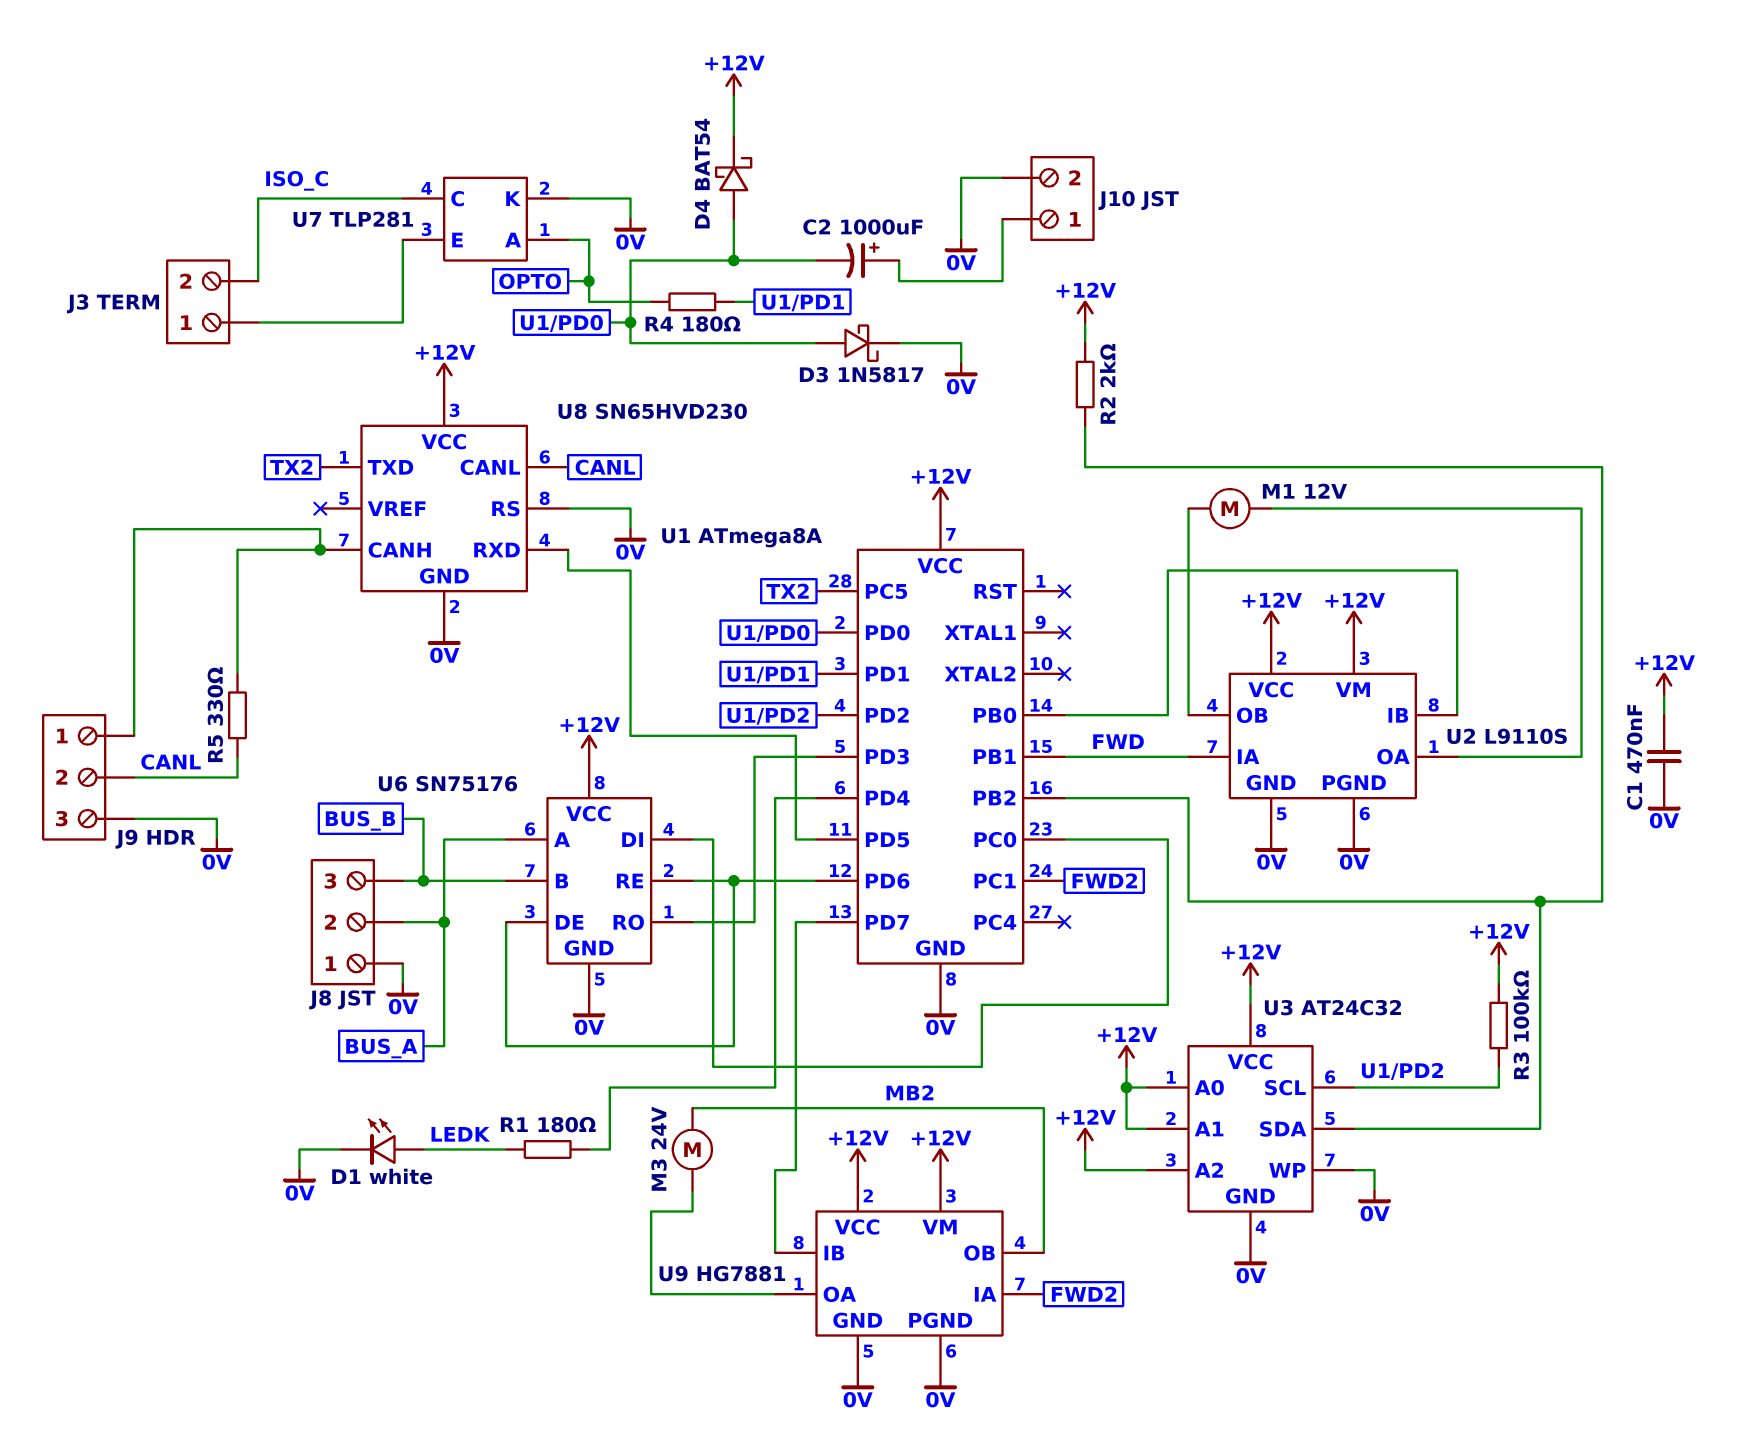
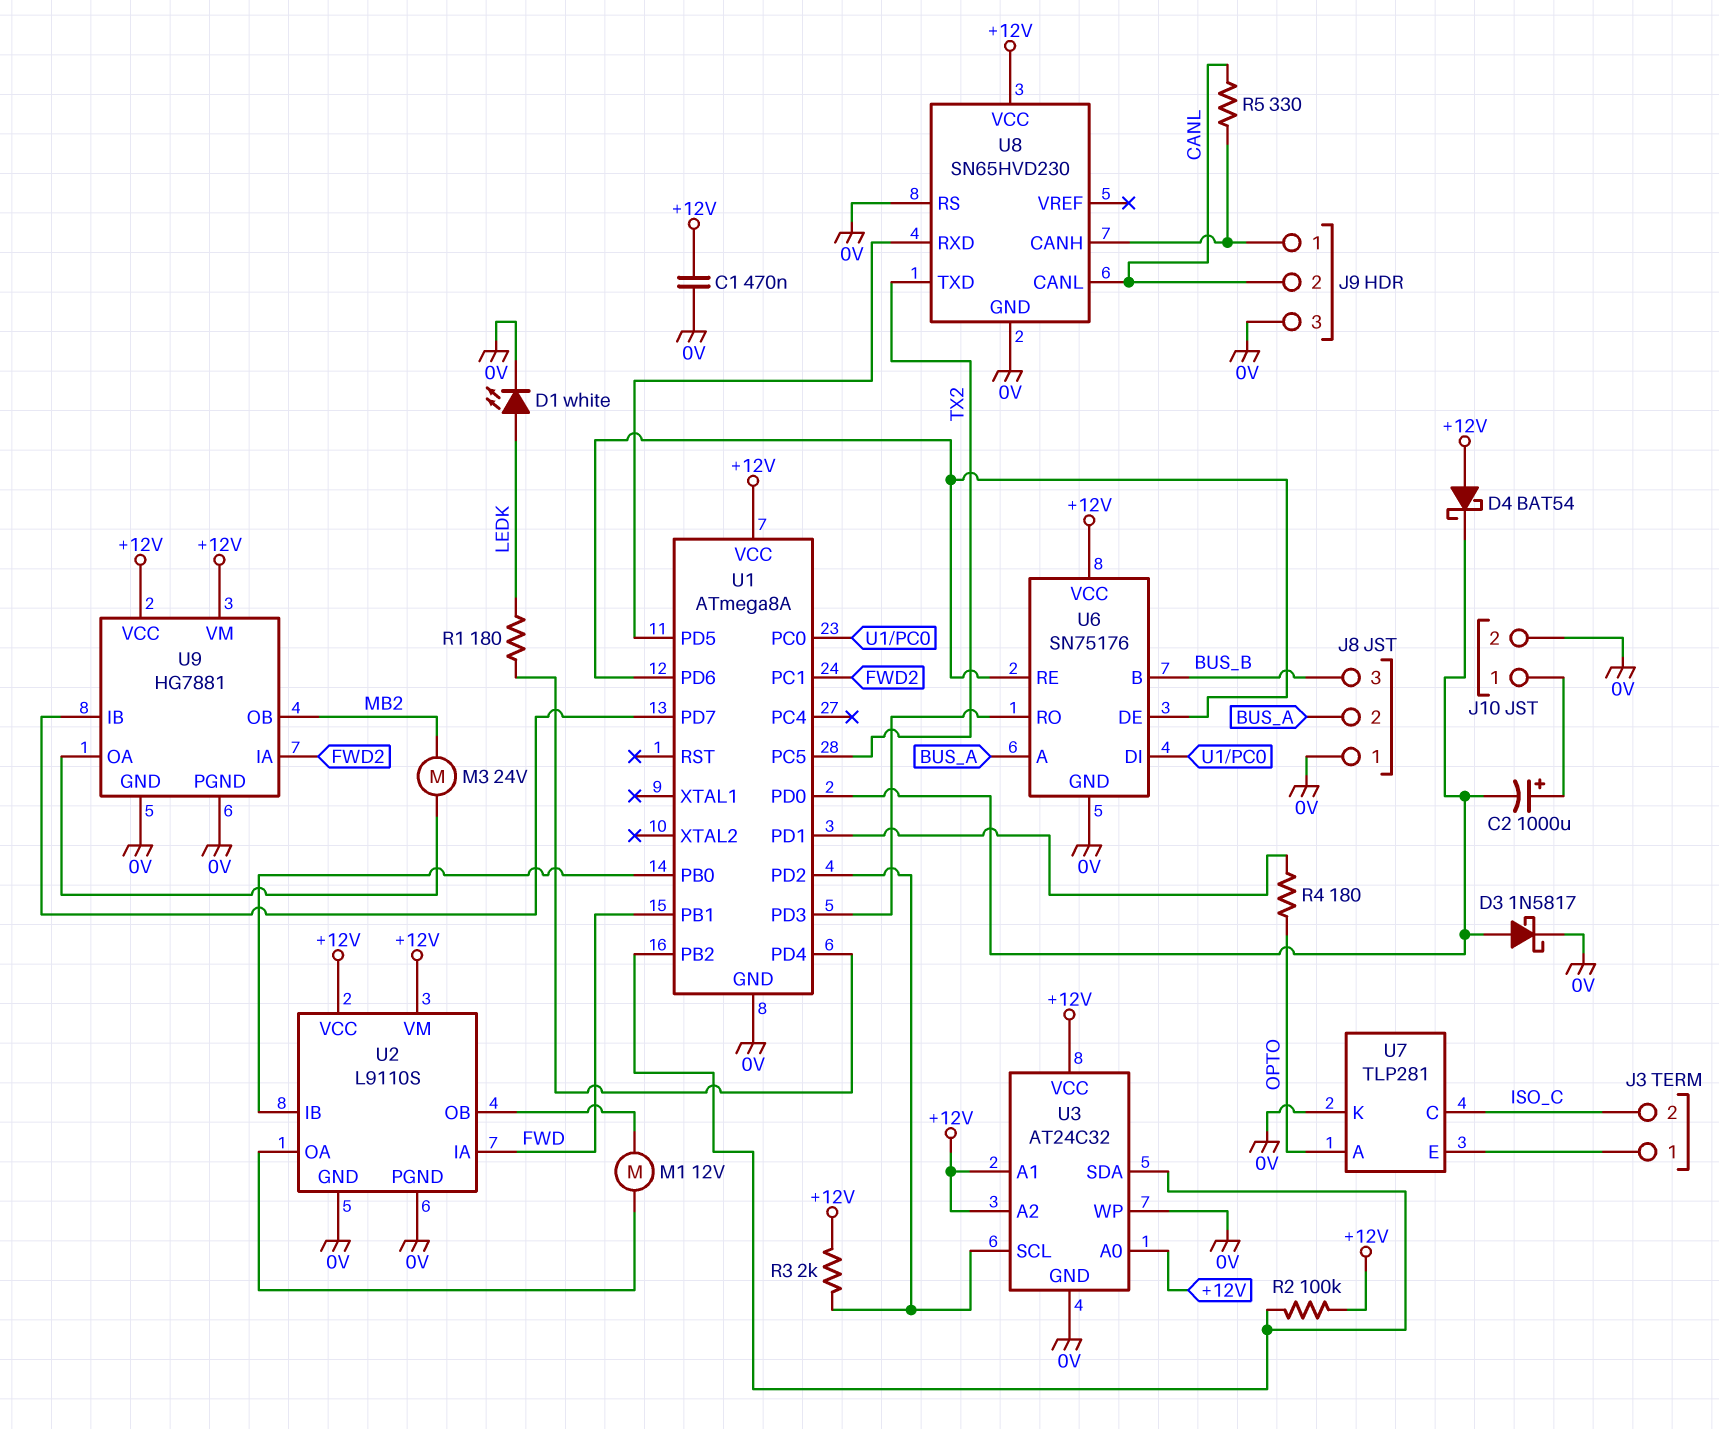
D4: schottky BAT54 (A U1/PD0, K +12V) -> schottky BAT54 (A +12V, K U1/PD0)
R2: 2k (+12V, U1/PB2) -> 100k (+12V, U1/PB2)
R3: 100k (+12V, U1/PD2) -> 2k (+12V, U1/PD2)

